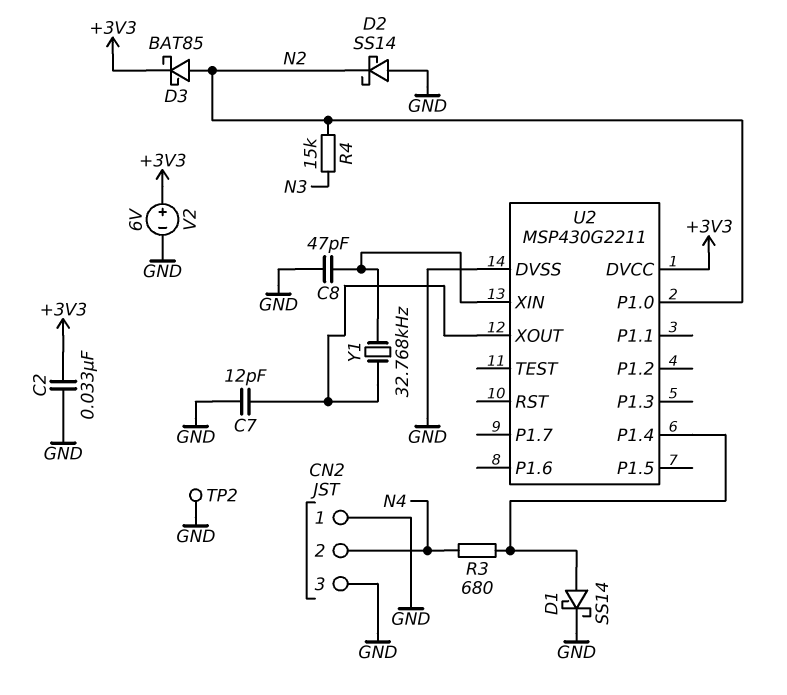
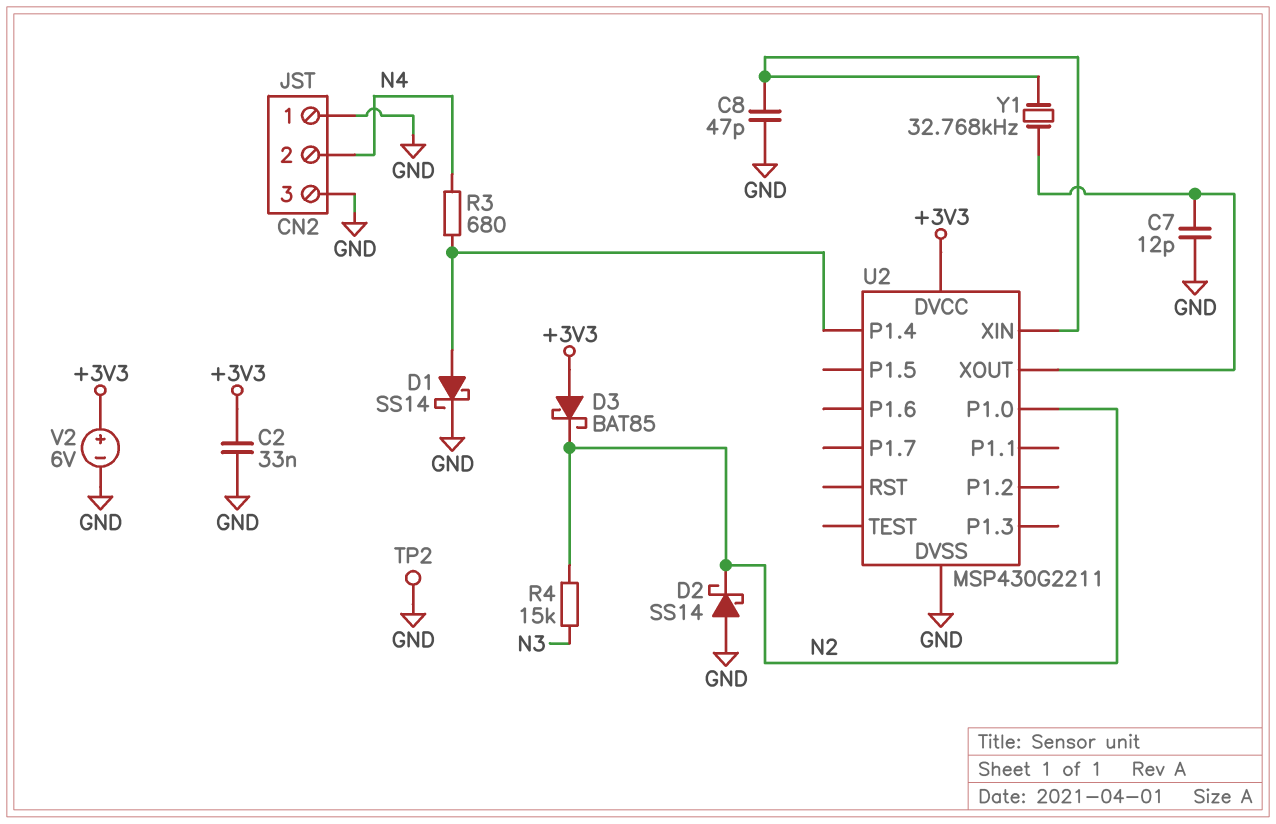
D3: schottky BAT85 (A N2, K +3V3) -> schottky BAT85 (A +3V3, K N2)

